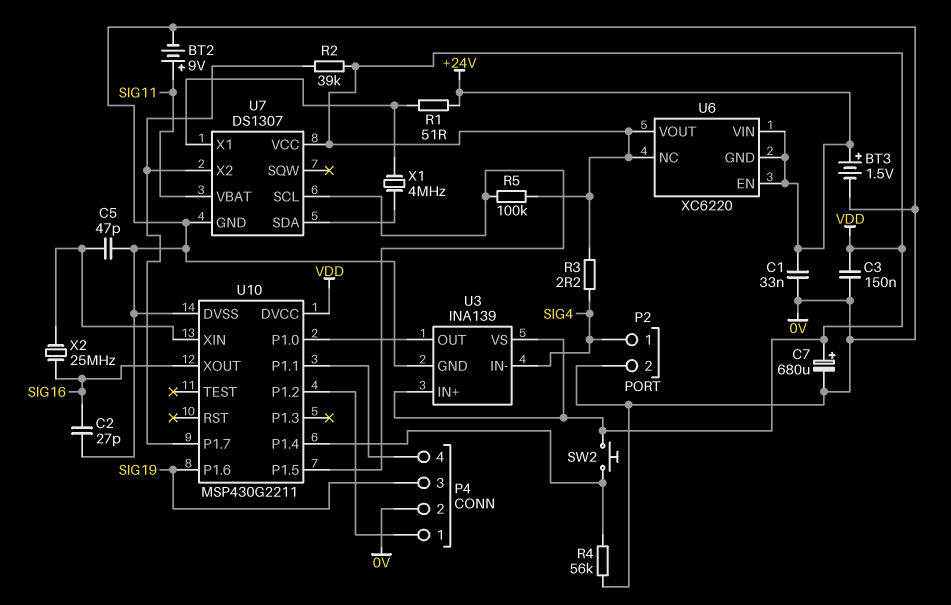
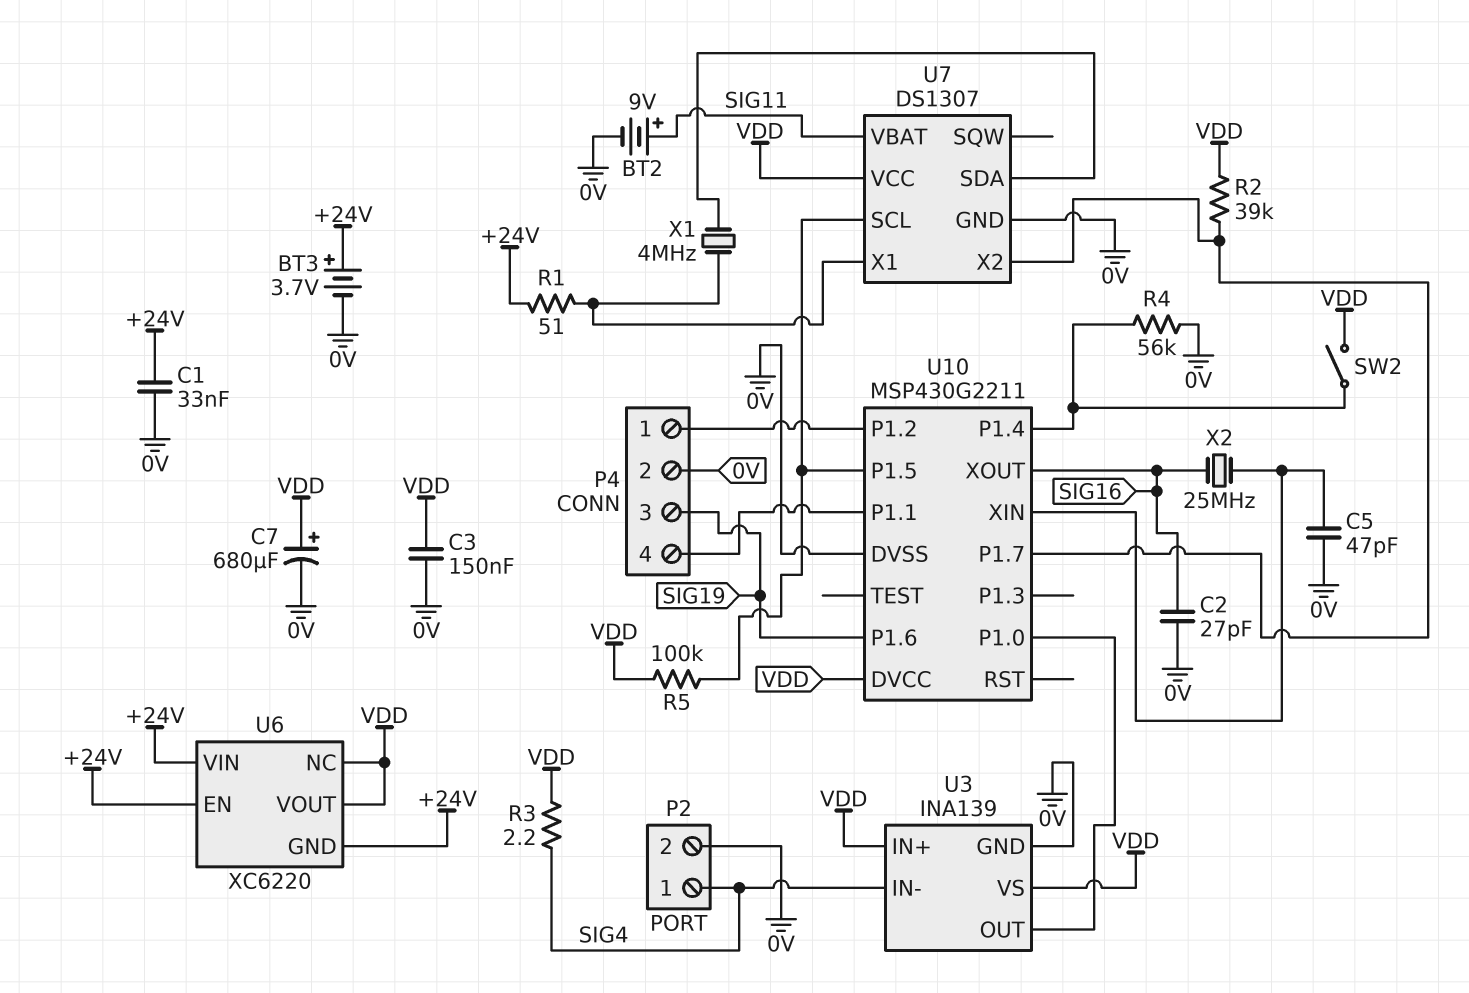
BT3: 1.5V (plus +24V, minus 0V) -> 3.7V (plus +24V, minus 0V)
SW2: button (U10/P1.4, VDD) -> switch (U10/P1.4, VDD)

